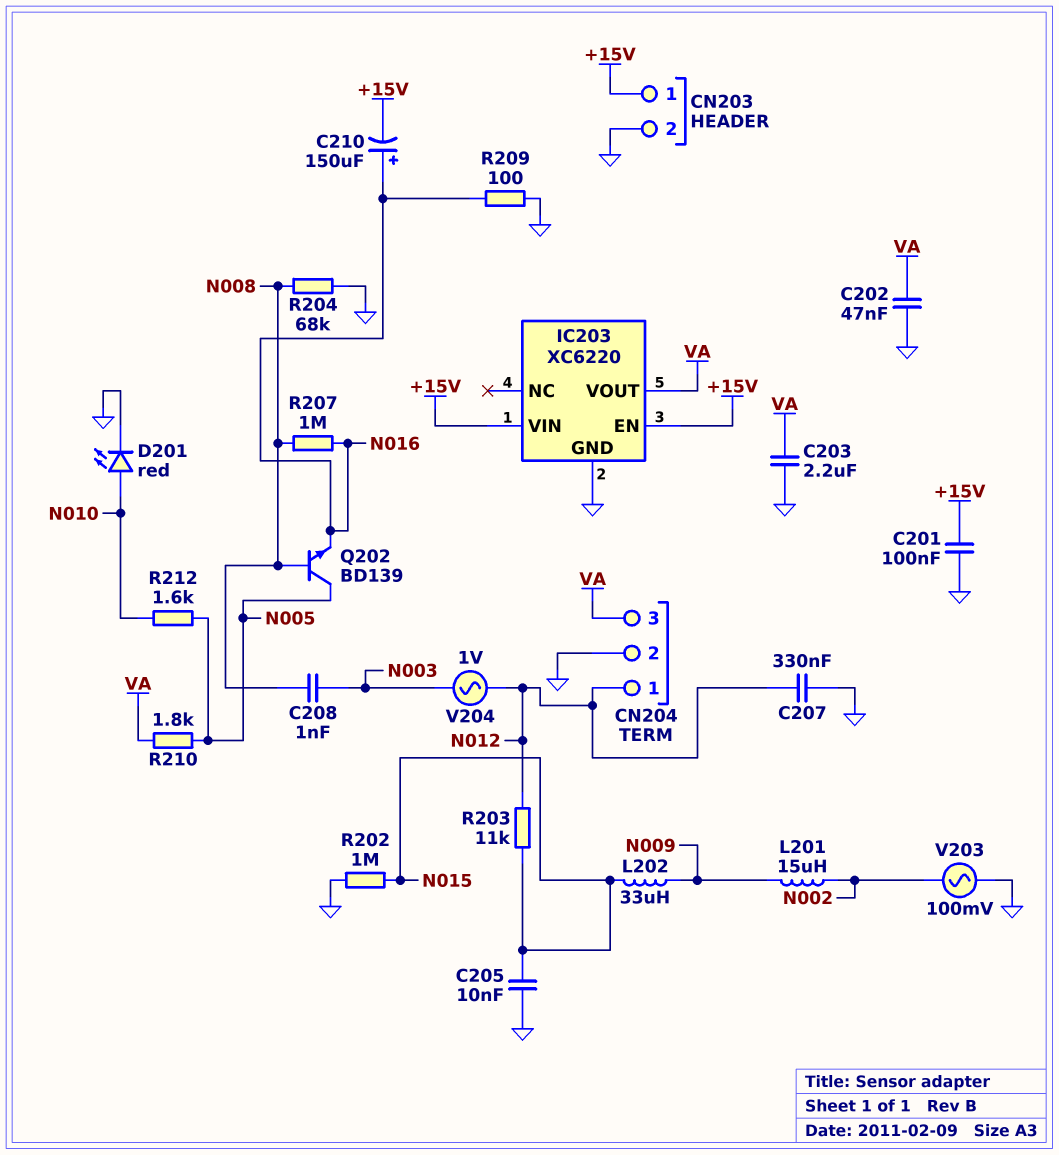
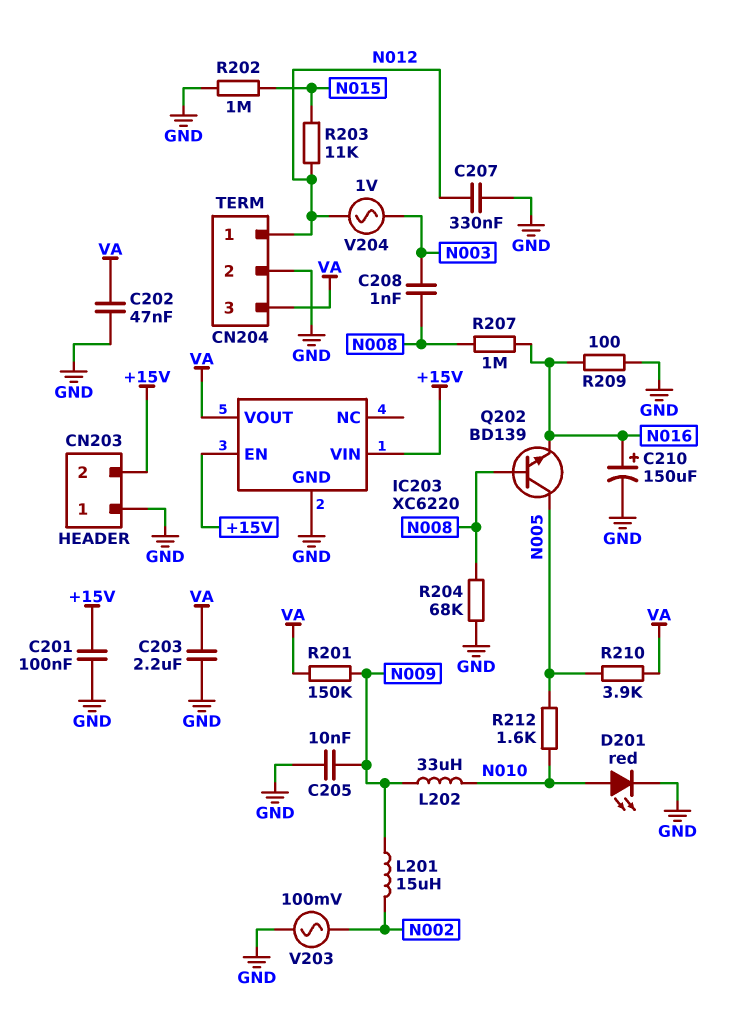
C205: 10nF (GND, N015) -> 10nF (GND, N009)
C210: 150uF (plus N016, minus +15V) -> 150uF (plus N016, minus GND)
CN203 pin 1: +15V -> GND
CN203 pin 2: GND -> +15V
L202: 33uH (N009, N015) -> 33uH (N009, N010)
R201: none -> 150k (N009, VA)
R210: 1.8k (N005, VA) -> 3.9k (N005, VA)

